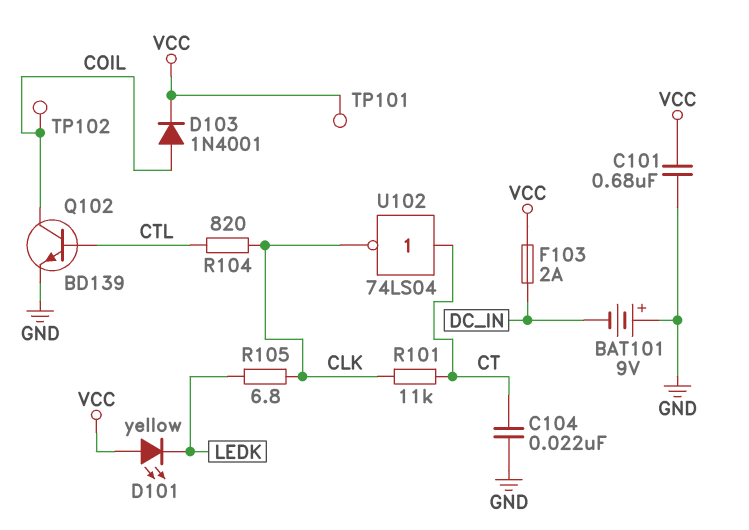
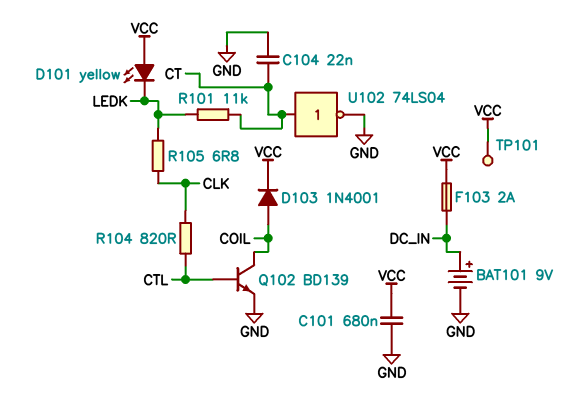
BAT101: 9V (plus GND, minus DC_IN) -> 9V (plus DC_IN, minus GND)
R101: 11k (CLK, CT) -> 11k (CT, LEDK)
TP102: test point (COIL) -> none
U102: NOT 74LS04 (in CT, out CLK) -> NOT 74LS04 (in CT, out GND)

